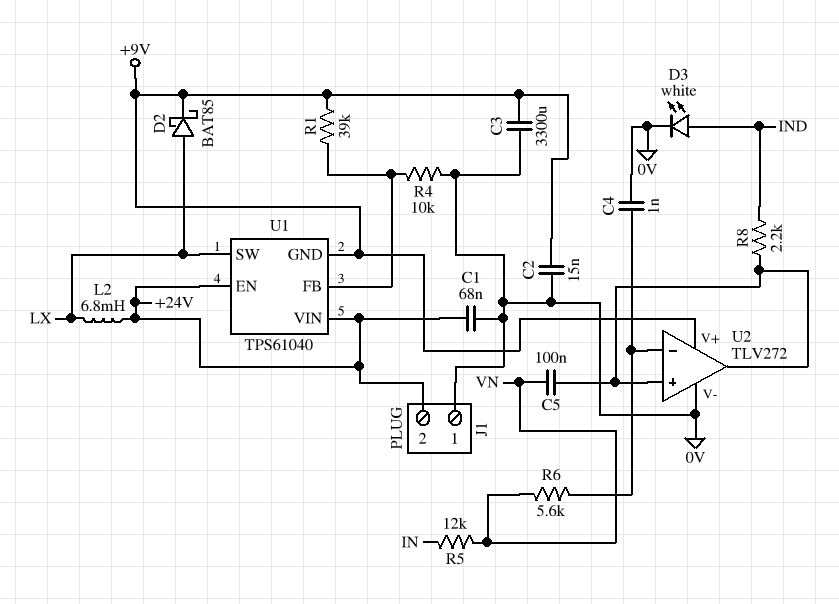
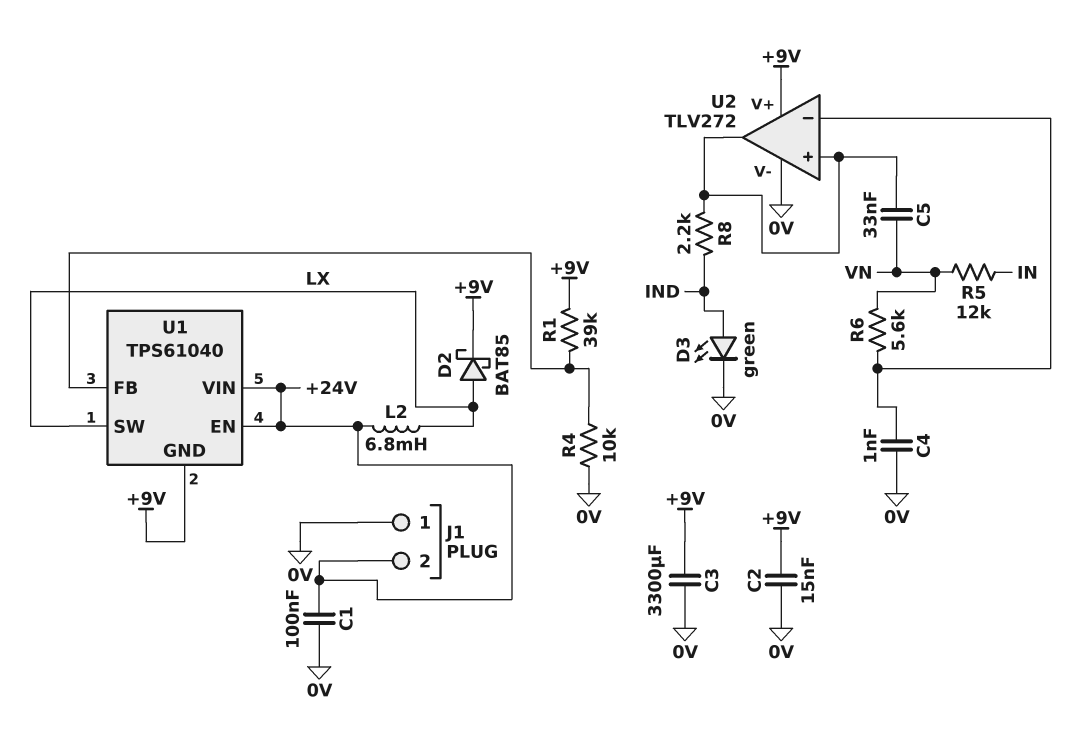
C1: 68nF (+24V, 0V) -> 100nF (+24V, 0V)
C5: 100nF (U2/in+, VN) -> 33nF (U2/in+, VN)
D3: LED white (A IND, K 0V) -> LED green (A IND, K 0V)

